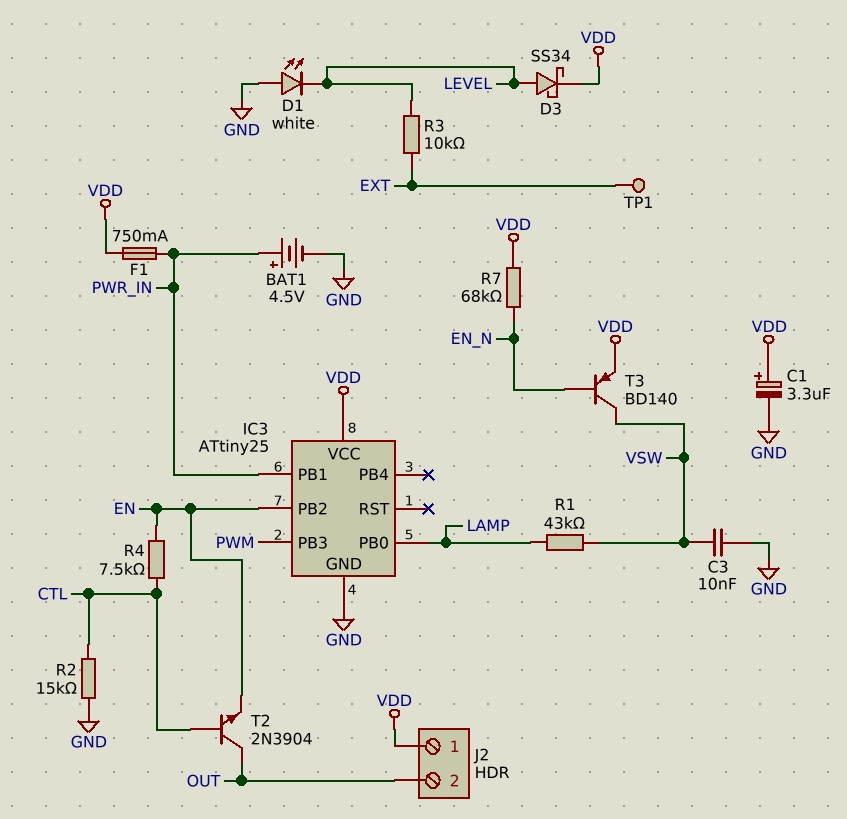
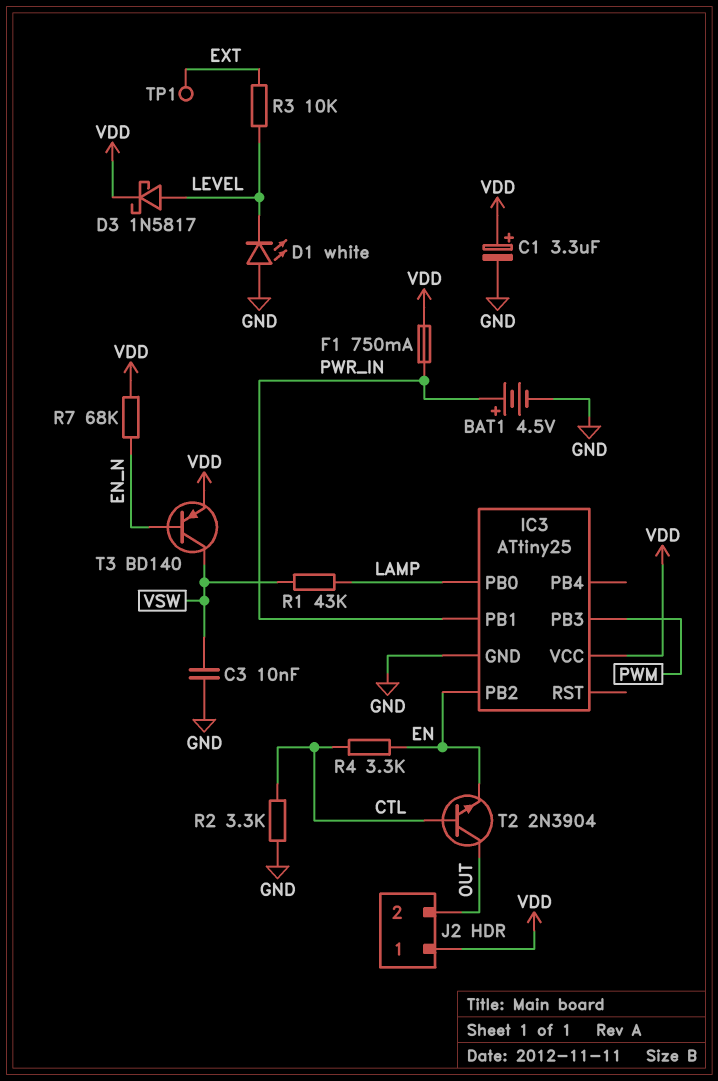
D3: schottky SS34 (A LEVEL, K VDD) -> schottky 1N5817 (A LEVEL, K VDD)
R2: 15k (CTL, GND) -> 3.3k (CTL, GND)
R4: 7.5k (CTL, EN) -> 3.3k (CTL, EN)

